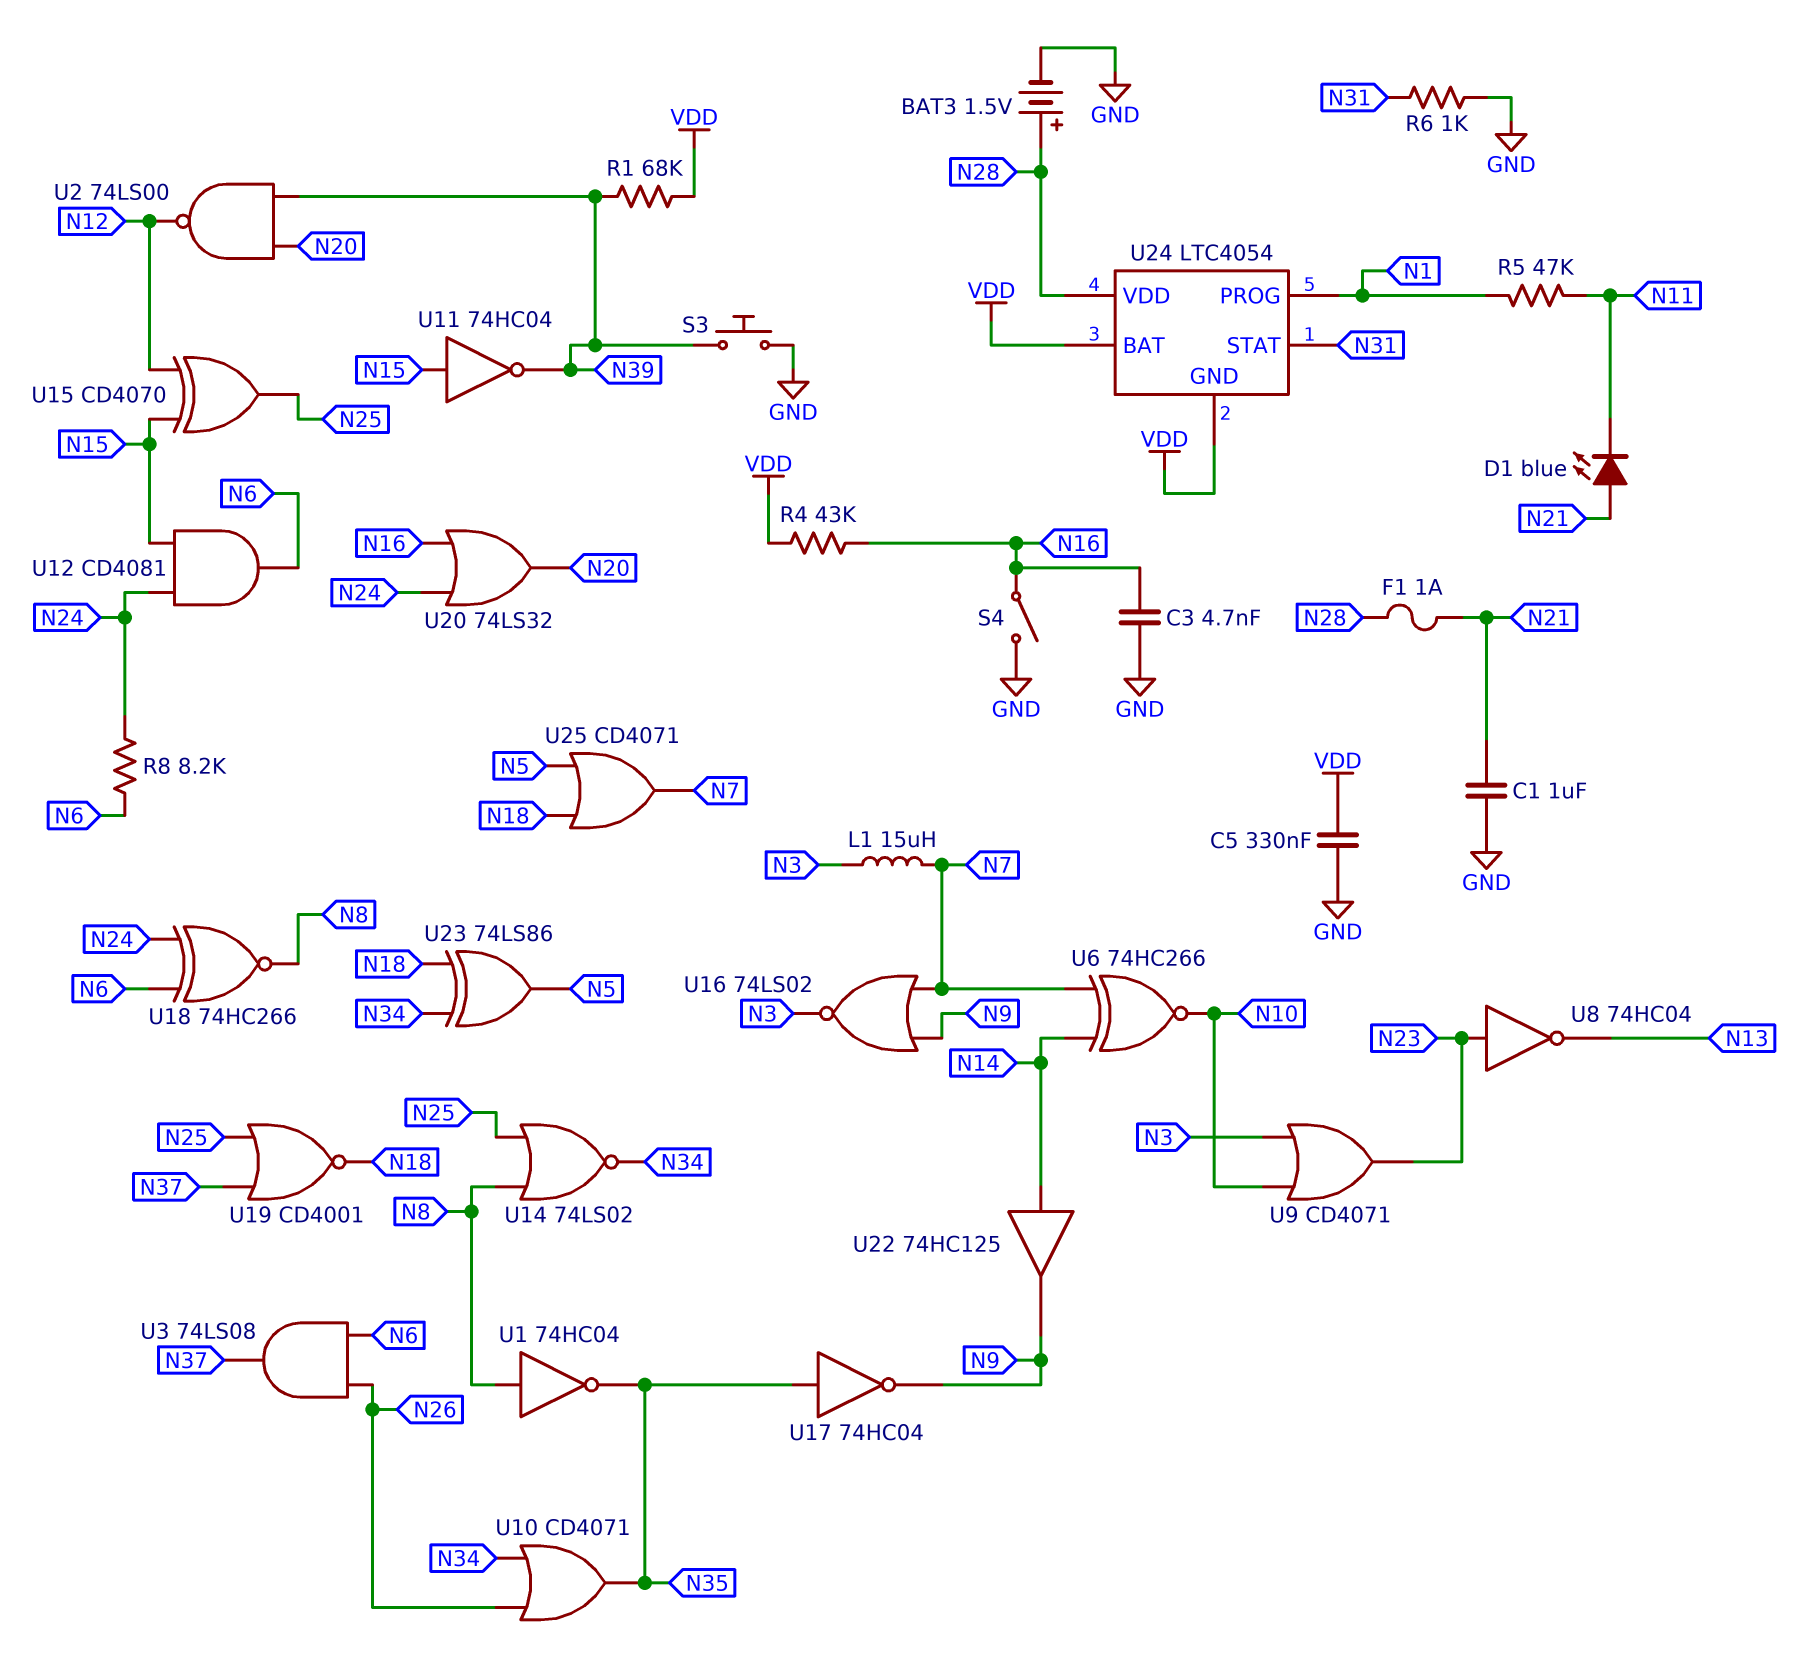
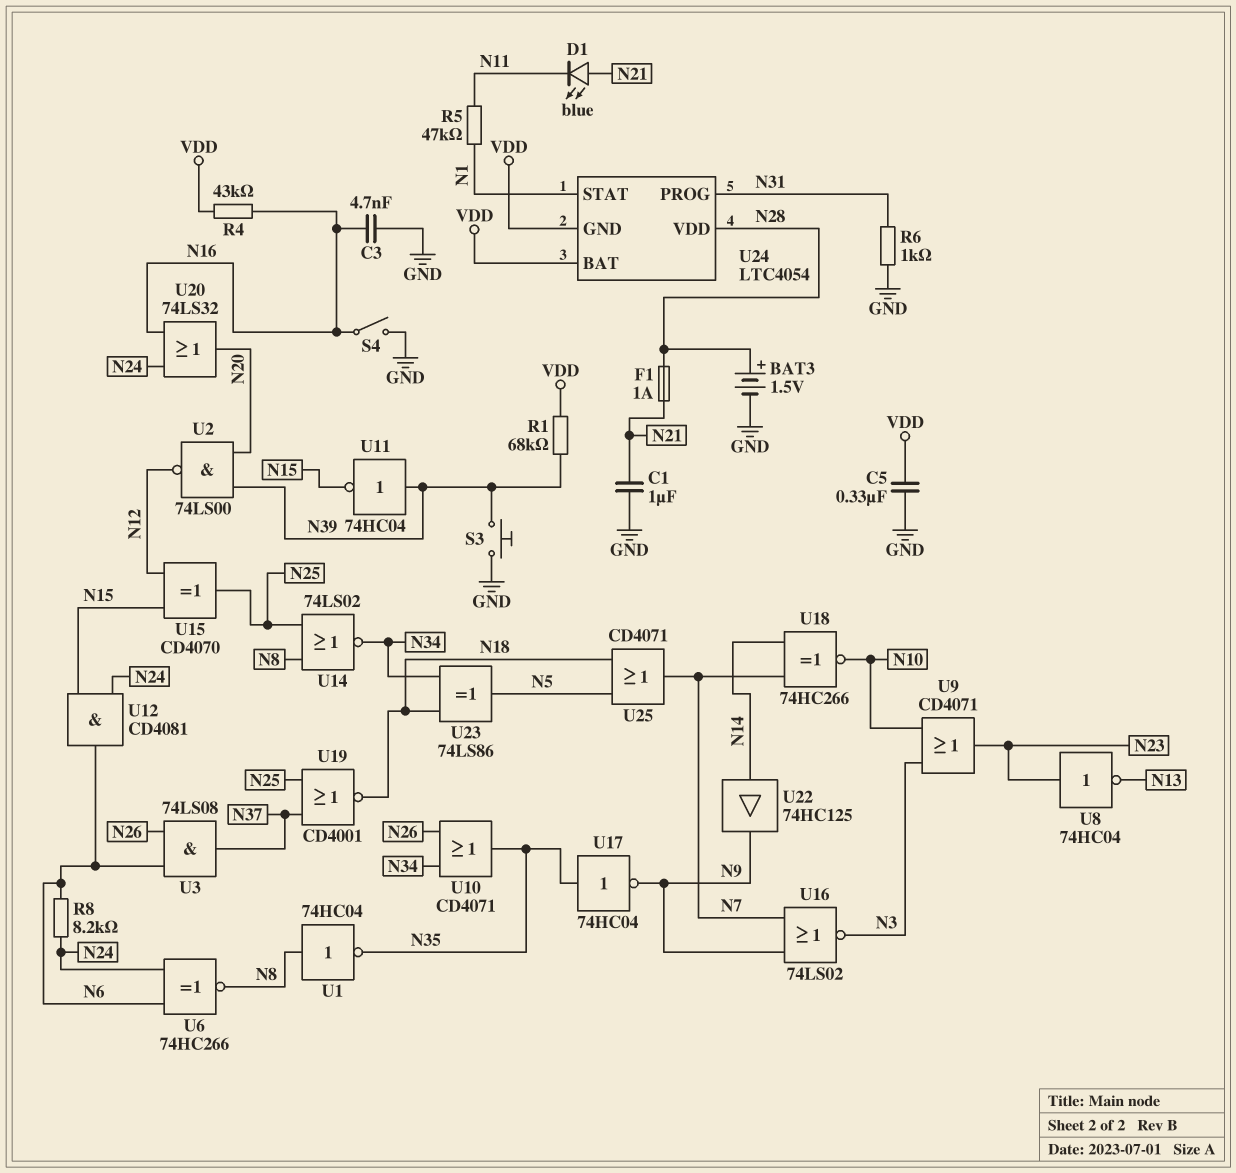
L1: 15uH (N3, N7) -> none
U6: XNOR 74HC266 (in N7, in N14, out N10) -> XNOR 74HC266 (in N6, in N24, out N8)
U11: NOT 74HC04 (in N15, out N39) -> NOT 74HC04 (in N39, out N15)
U18: XNOR 74HC266 (in N6, in N24, out N8) -> XNOR 74HC266 (in N7, in N14, out N10)
U24 pin PROG: N1 -> N31
U24 pin STAT: N31 -> N1

